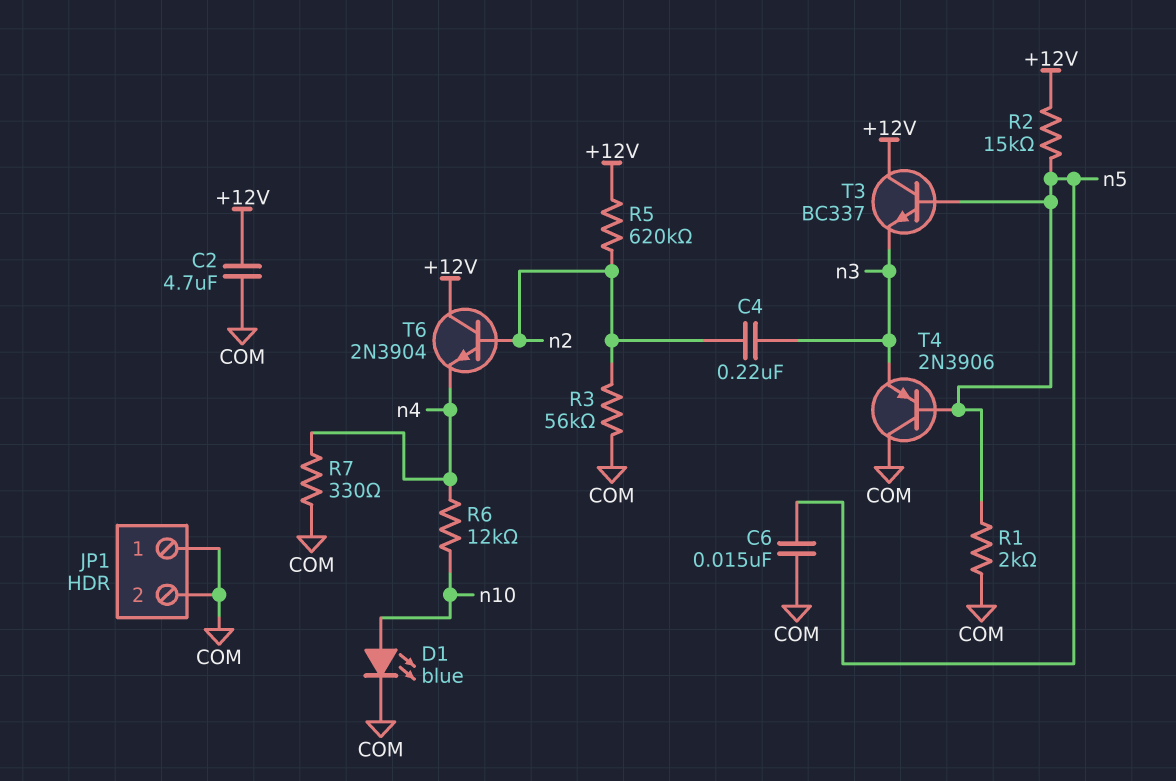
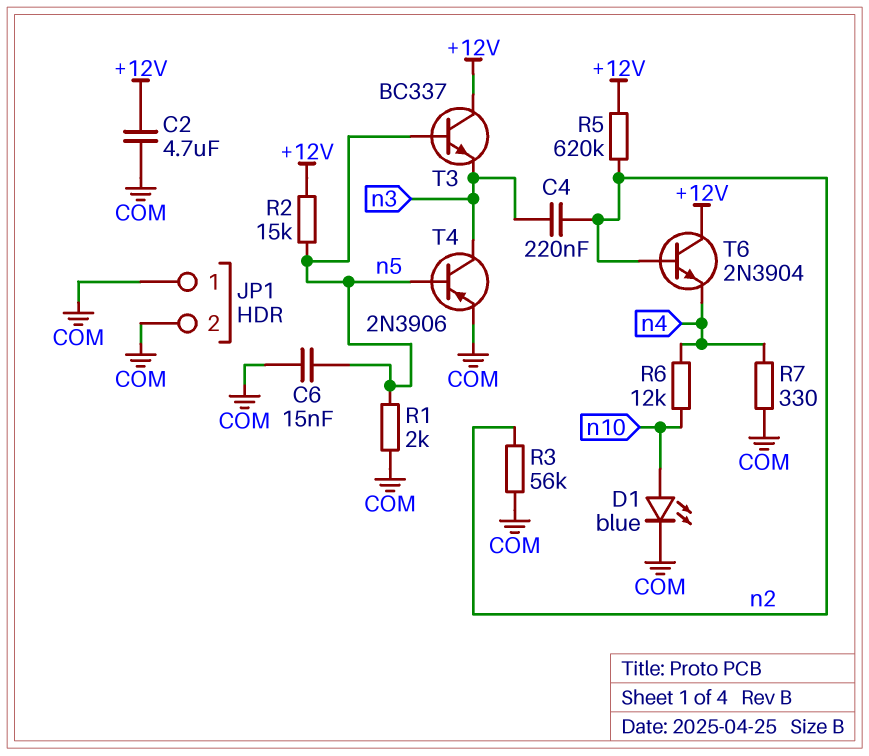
T4: PNP 2N3906 (B n5, C COM, E n3) -> PNP 2N3906 (B n5, C n3, E COM)

